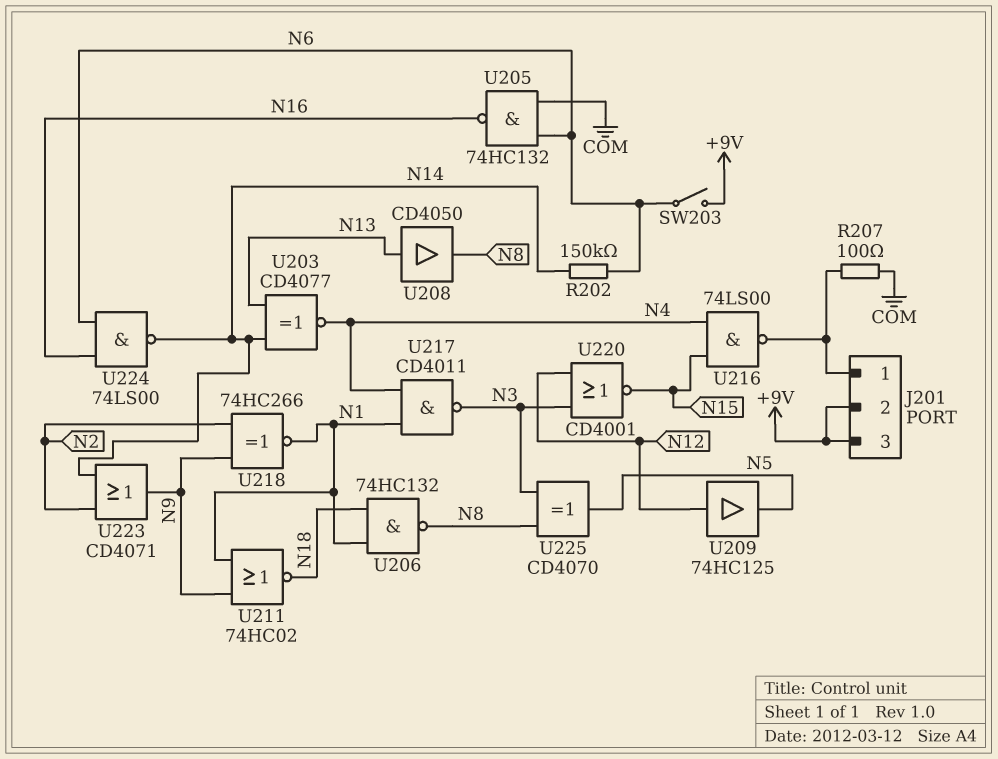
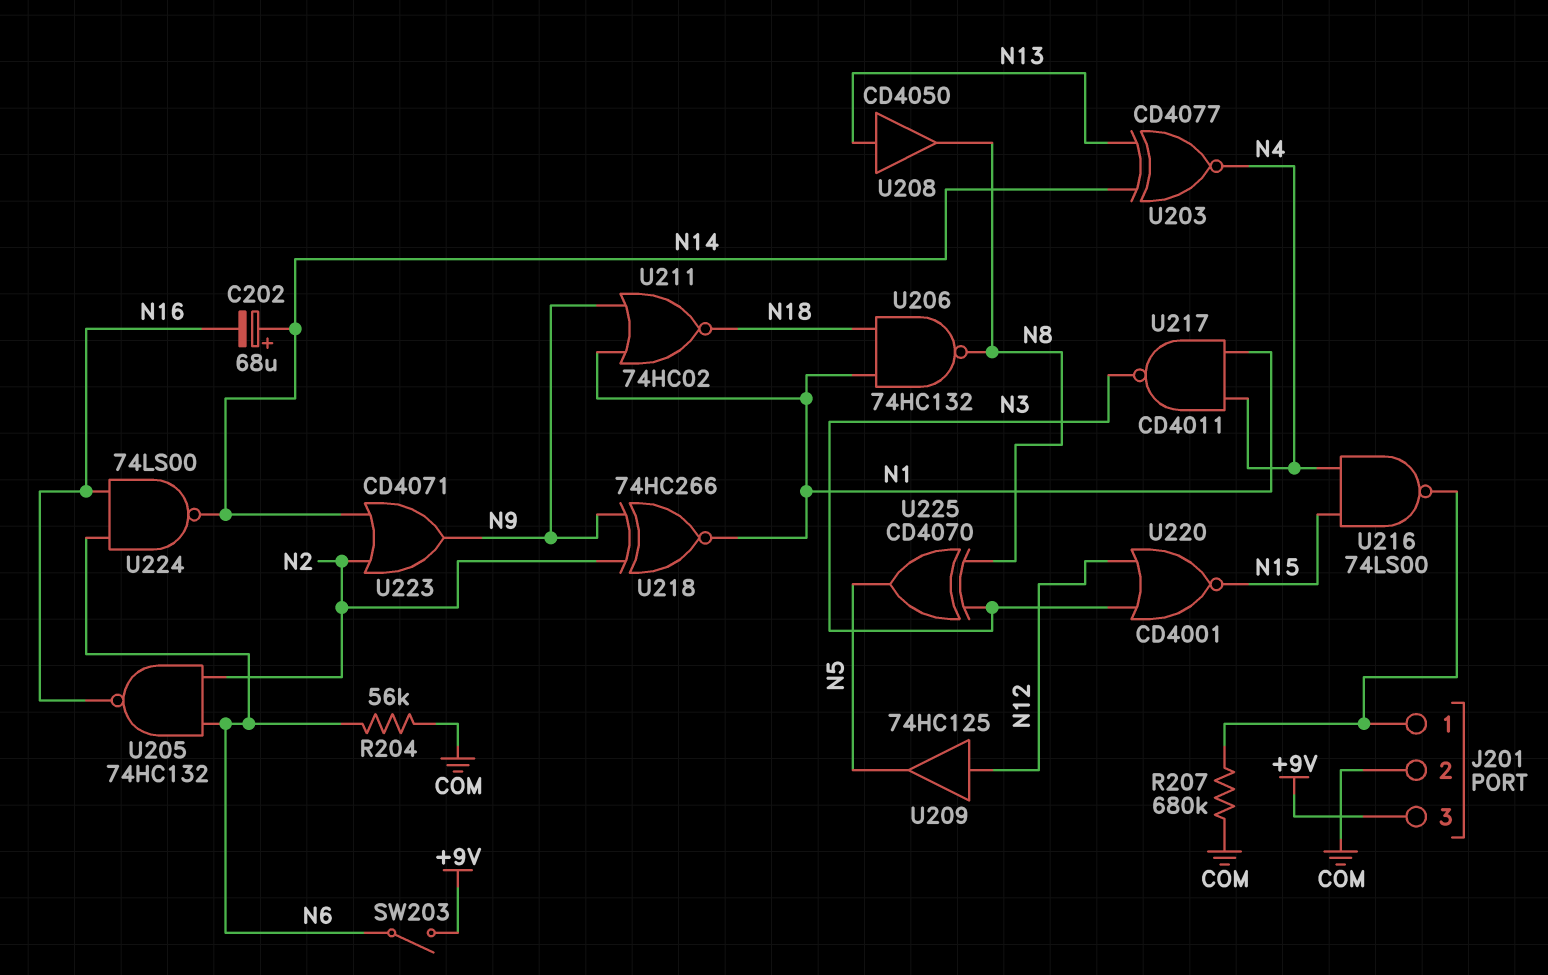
C202: none -> 68uF (plus N14, minus N16)
J201 pin 2: +9V -> COM
R202: 150k (N6, N14) -> none
R204: none -> 56k (COM, N6)
R207: 100 (COM, J201/1) -> 680k (COM, J201/1)
U205: NAND 74HC132 (in COM, in N6, out N16) -> NAND 74HC132 (in N2, in N6, out N16)

